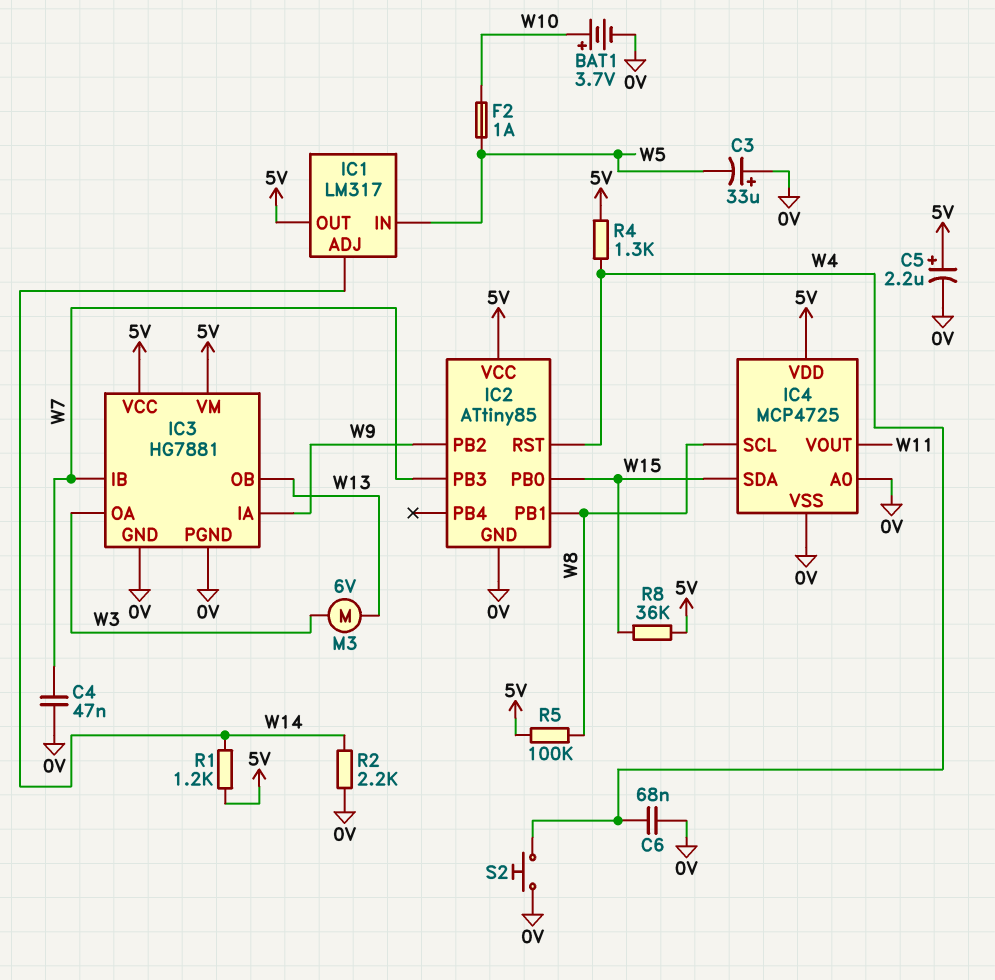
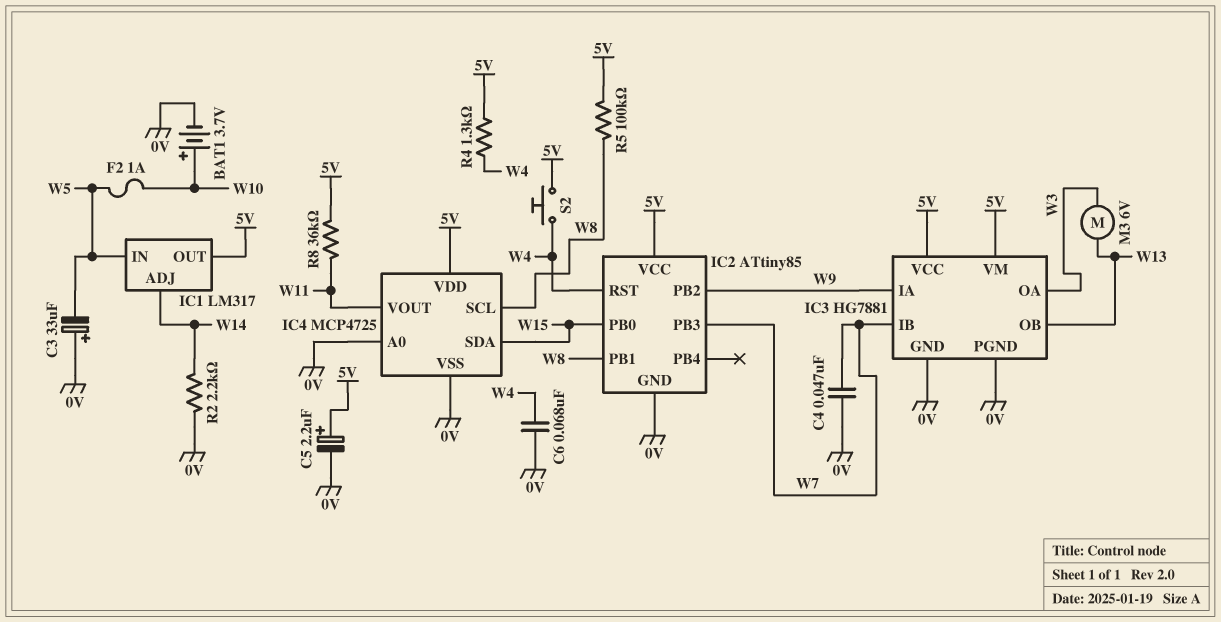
R1: 1.2k (5V, W14) -> none
R8: 36k (5V, W15) -> 36k (5V, W11)
S2: button (0V, W4) -> button (5V, W4)

